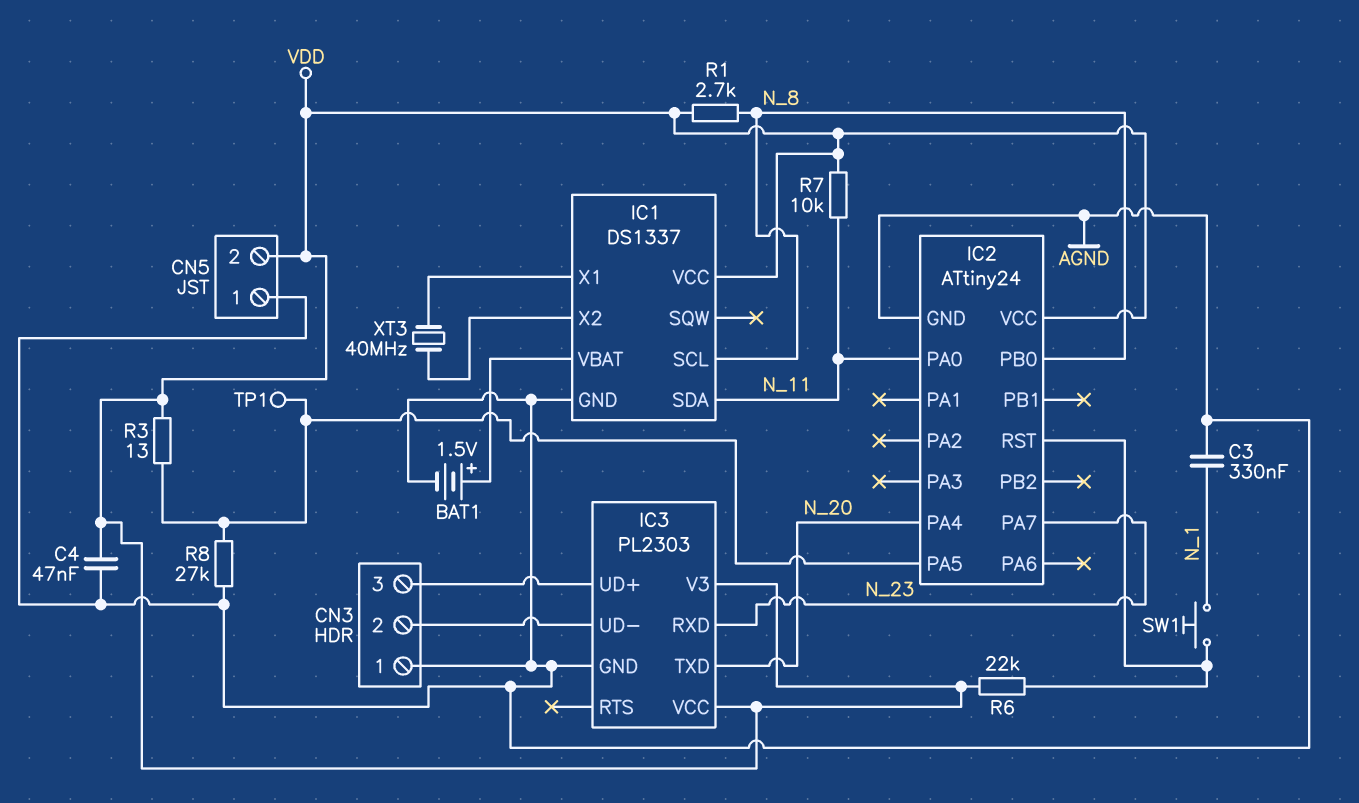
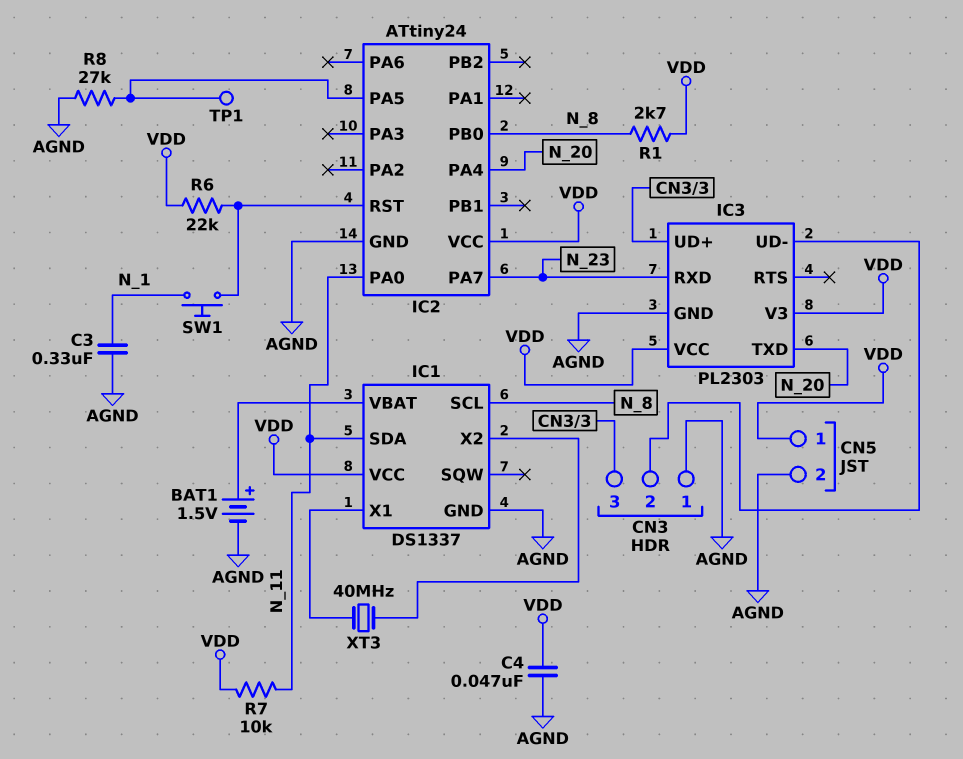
CN5 pin 1: AGND -> VDD
CN5 pin 2: VDD -> AGND
R3: 13 (IC2/PA5, VDD) -> none

